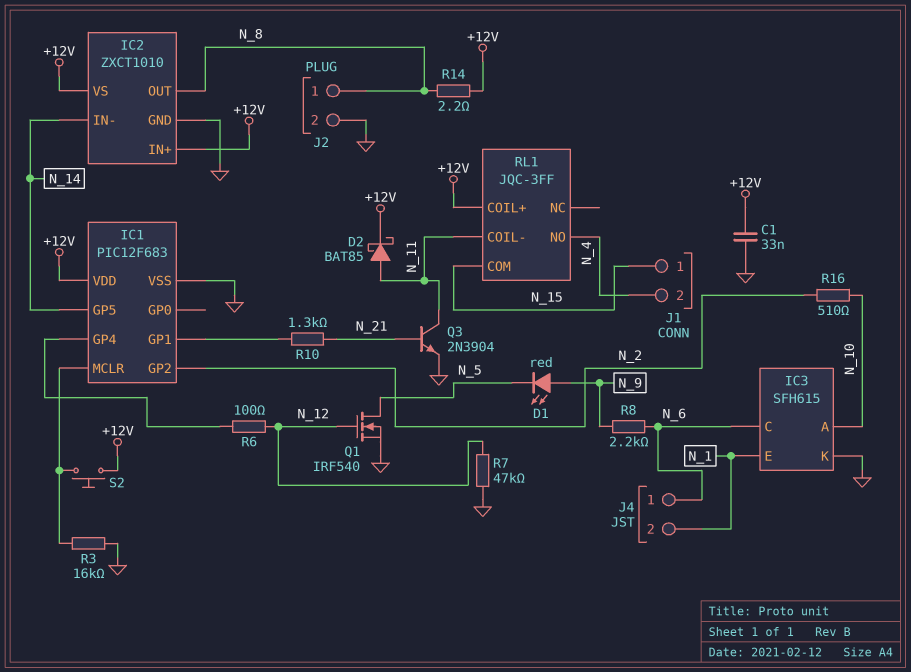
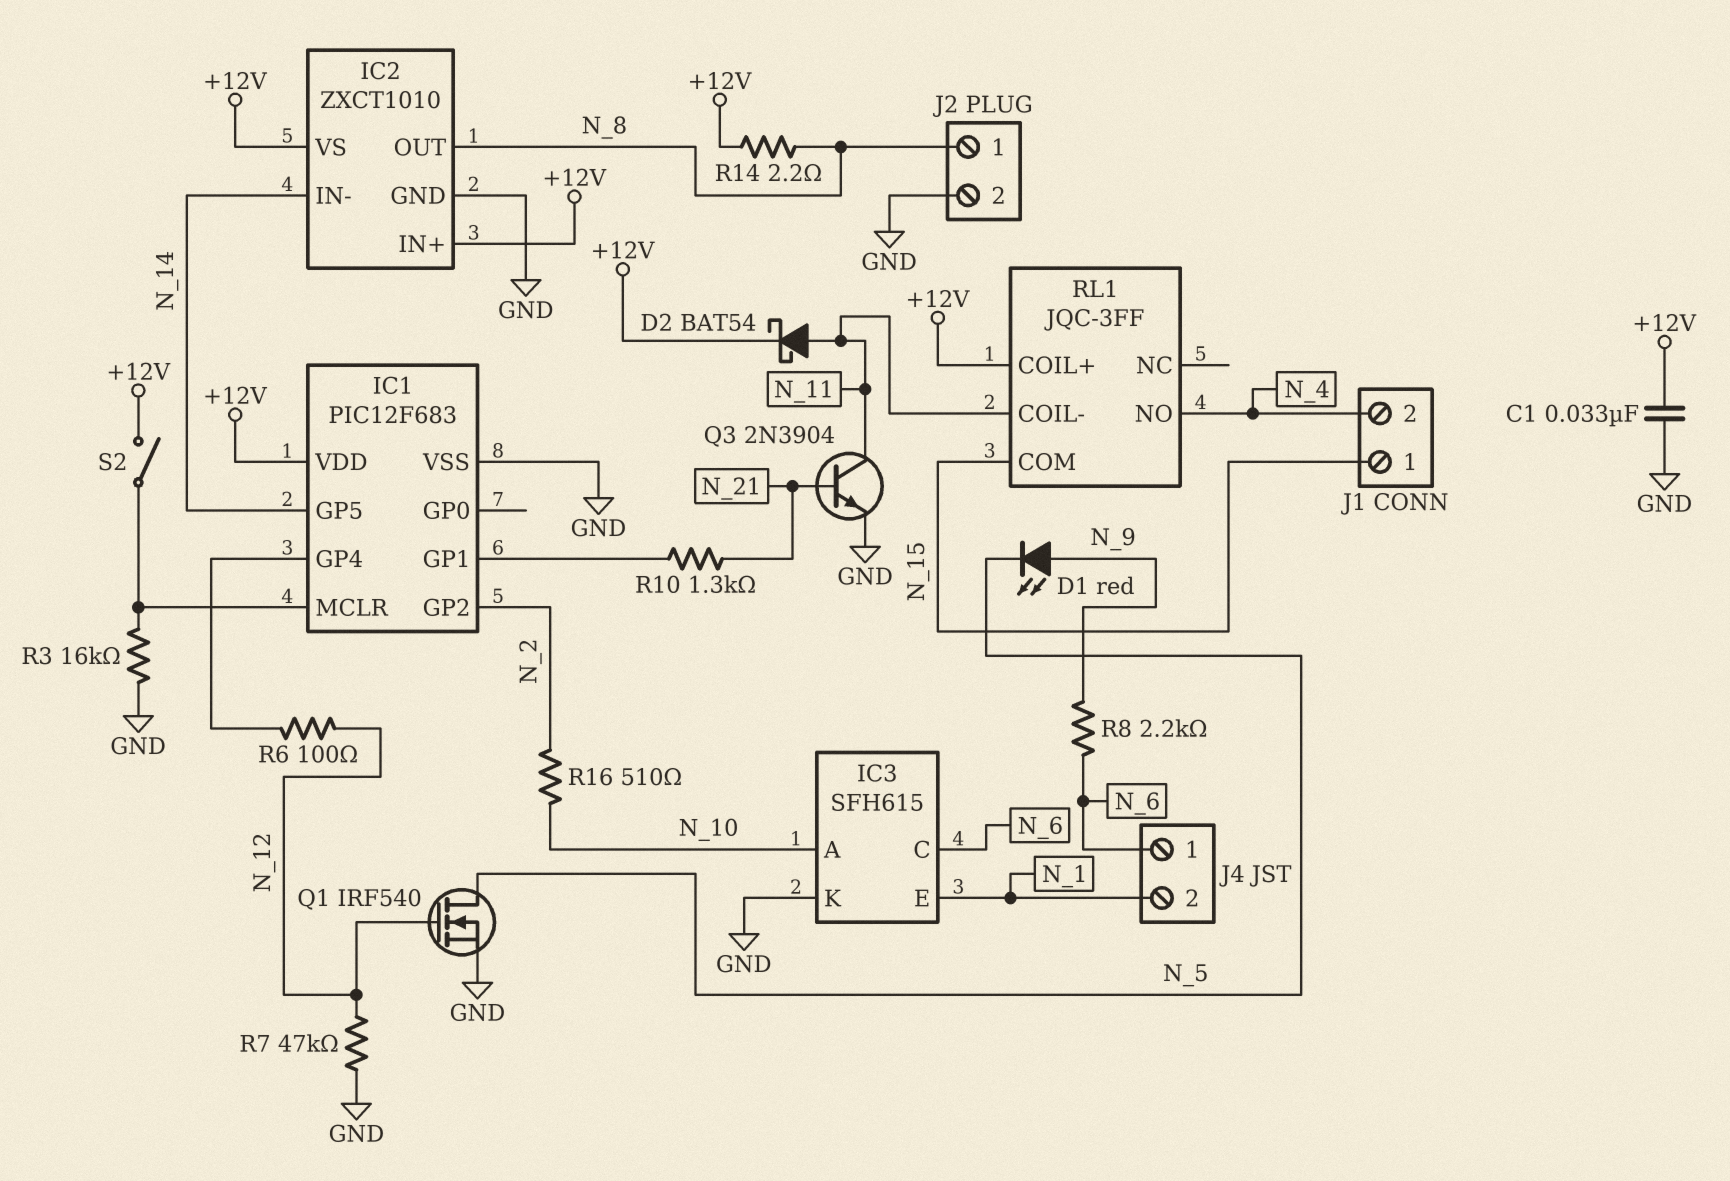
D2: schottky BAT85 (A N_11, K +12V) -> schottky BAT54 (A N_11, K +12V)
S2: button (+12V, IC1/MCLR) -> switch (+12V, IC1/MCLR)

